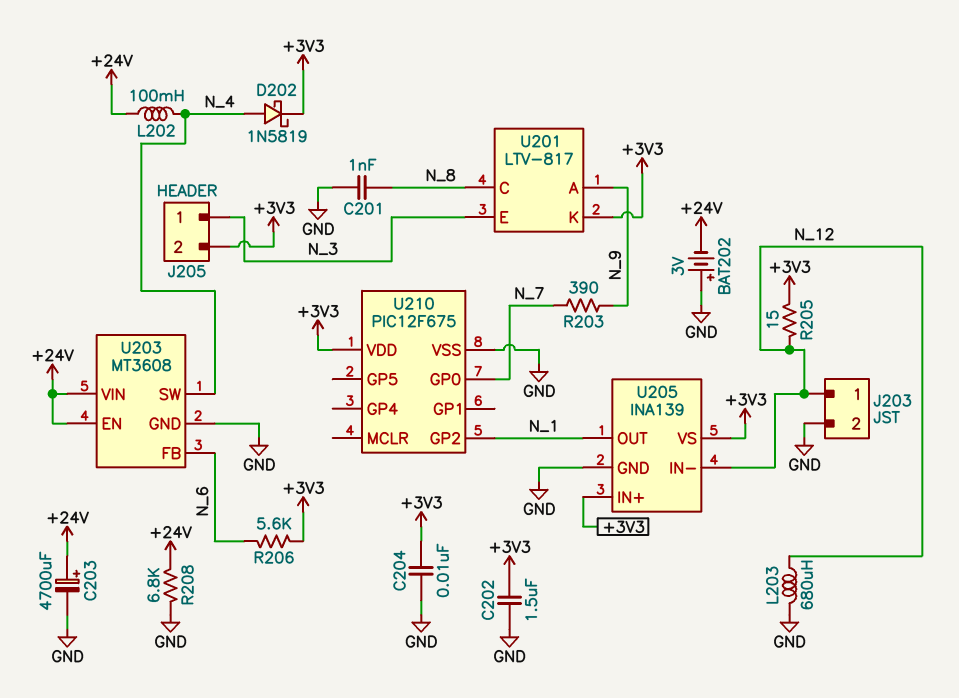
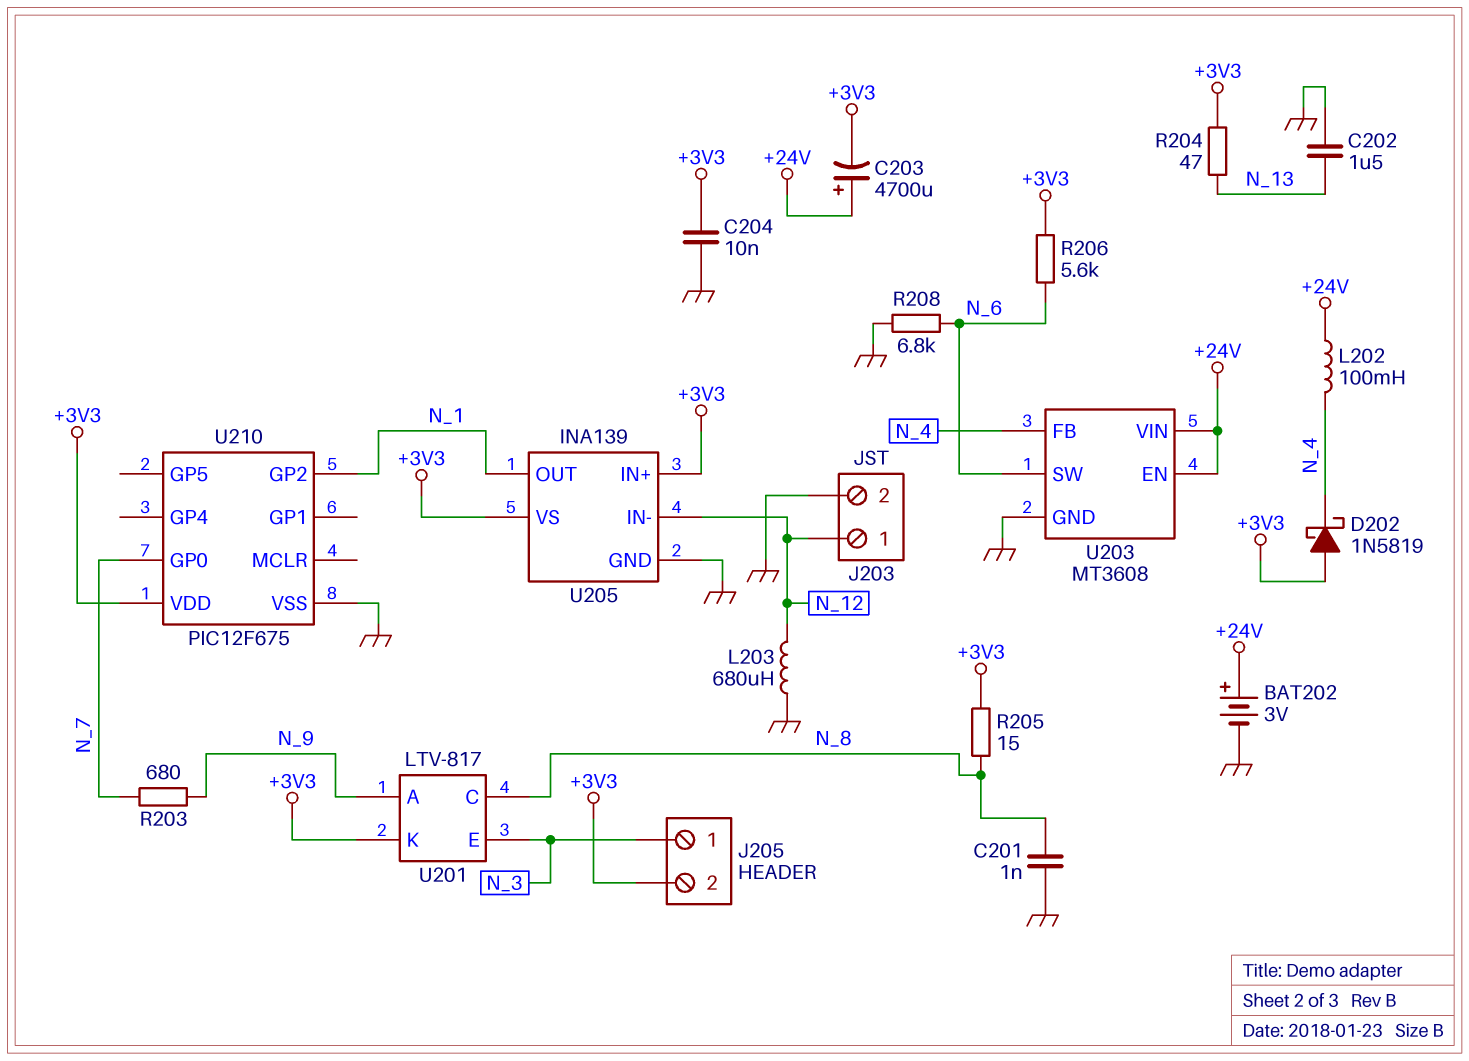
BAT202: 3V (plus GND, minus +24V) -> 3V (plus +24V, minus GND)
C202: 1.5uF (+3V3, GND) -> 1.5uF (GND, N_13)
C203: 4700uF (plus +24V, minus GND) -> 4700uF (plus +24V, minus +3V3)
D202: schottky 1N5819 (A N_4, K +3V3) -> schottky 1N5819 (A +3V3, K N_4)
R203: 390 (N_7, N_9) -> 680 (N_7, N_9)
R204: none -> 47 (+3V3, N_13)
R205: 15 (+3V3, N_12) -> 15 (+3V3, N_8)
R208: 6.8k (+24V, GND) -> 6.8k (GND, N_6)
U203 pin FB: N_6 -> N_4
U203 pin SW: N_4 -> N_6

